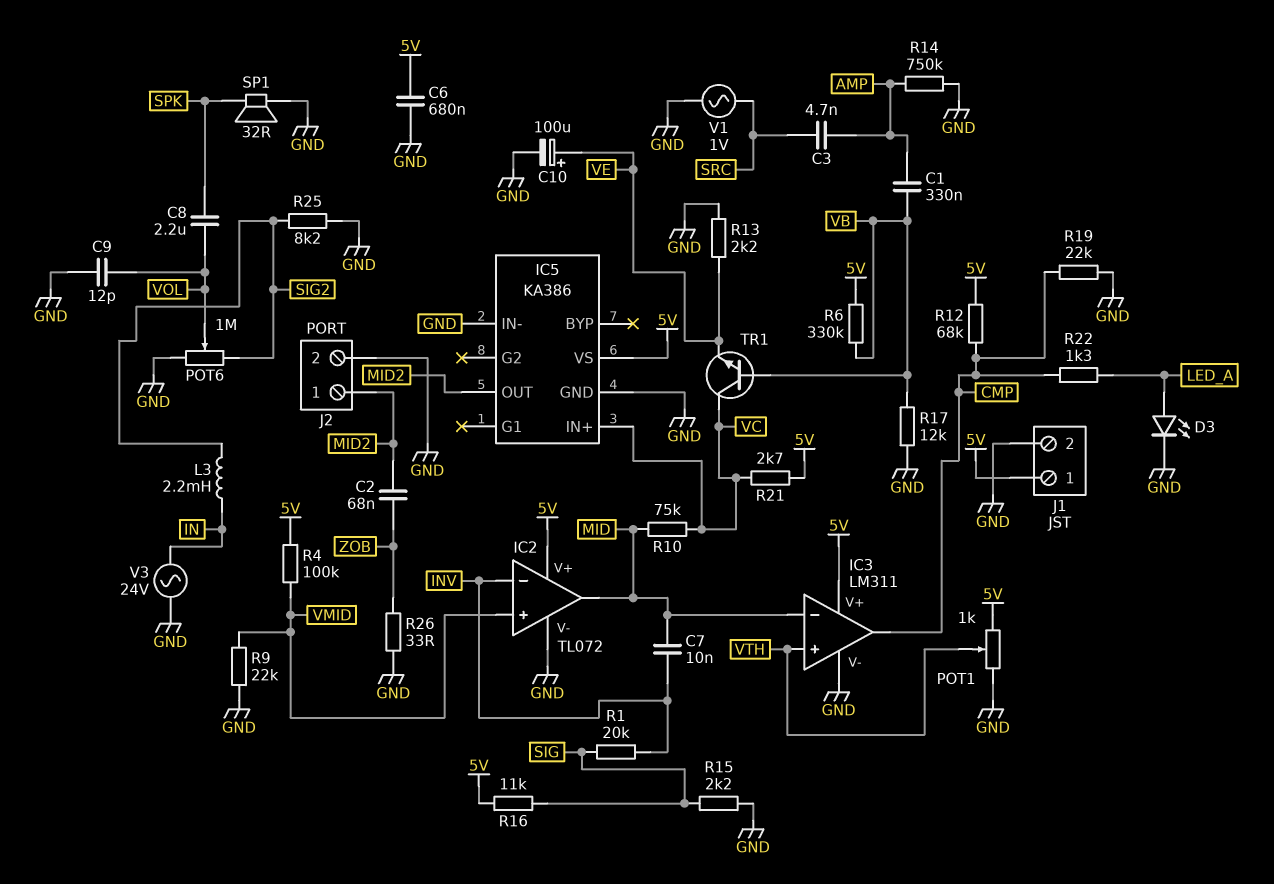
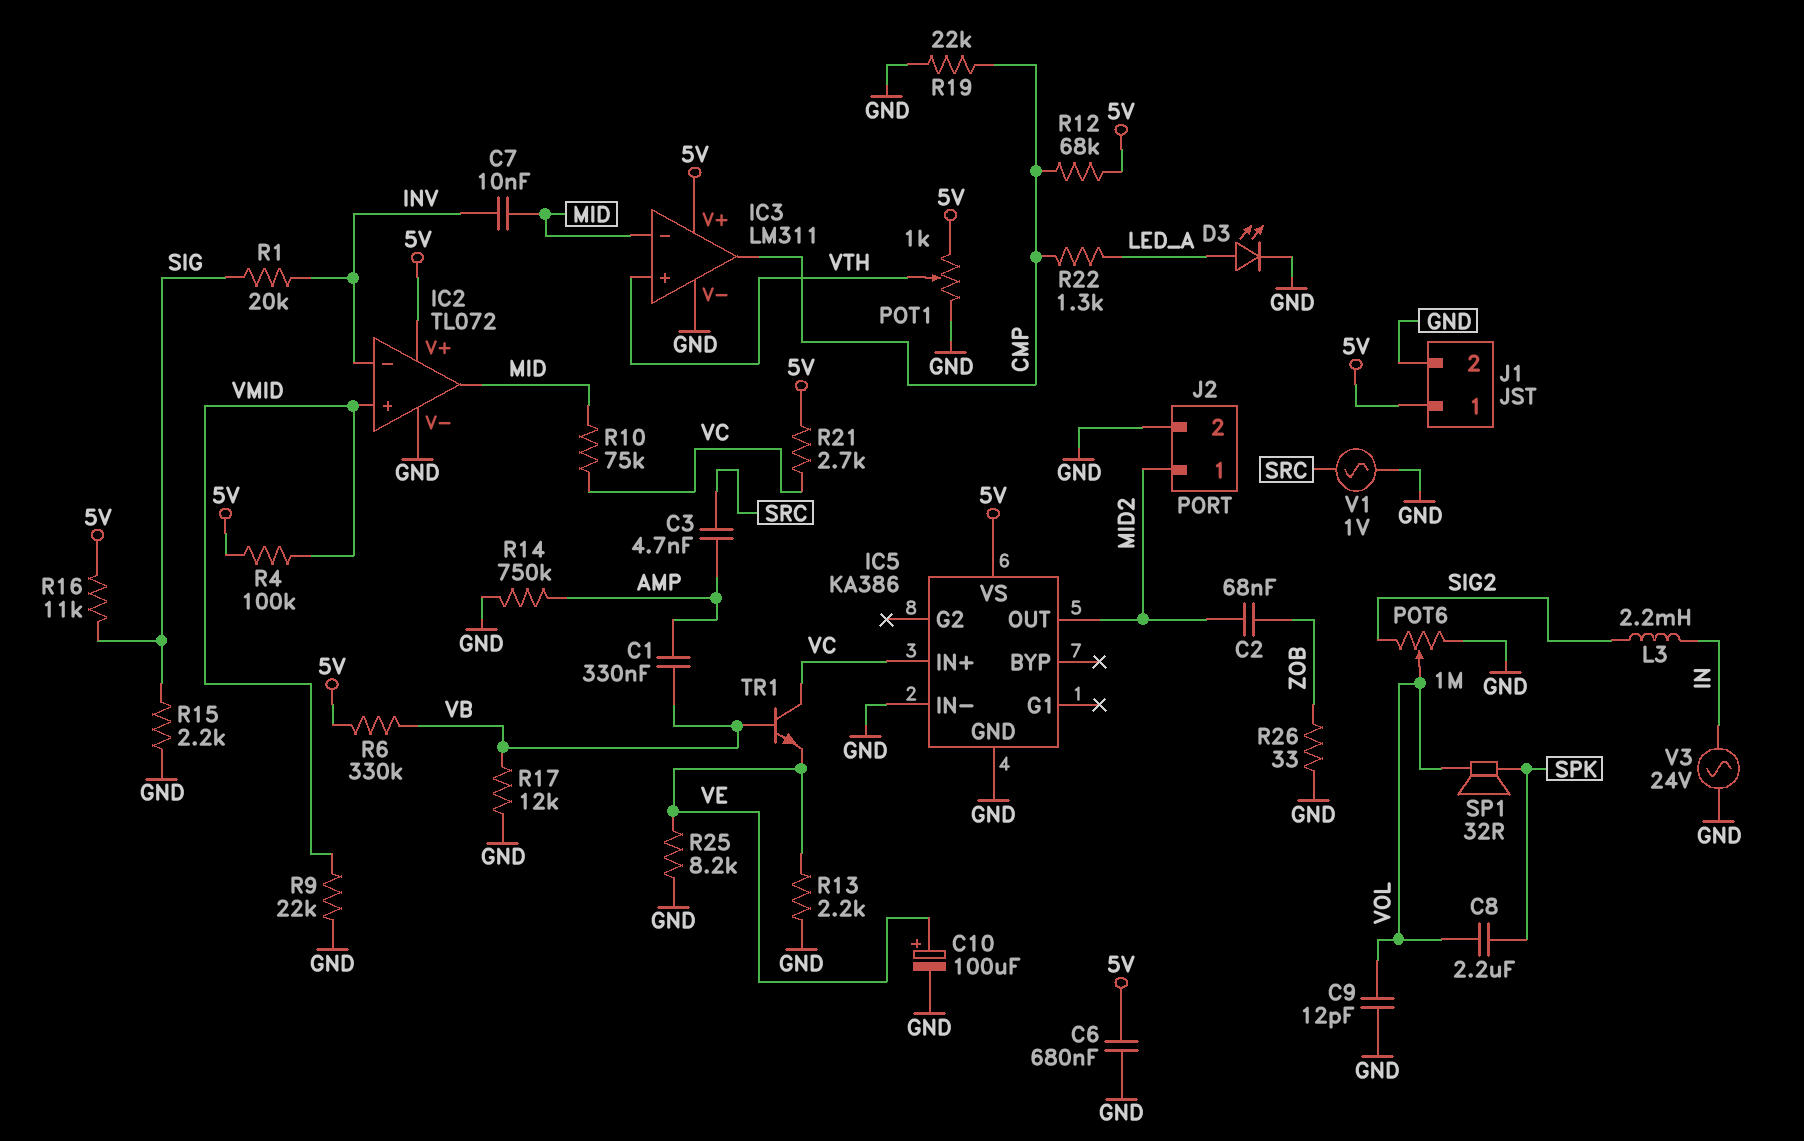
R25: 8.2k (GND, SIG2) -> 8.2k (GND, VE)
SP1: speaker 32R (GND, SPK) -> speaker 32R (SPK, VOL)

